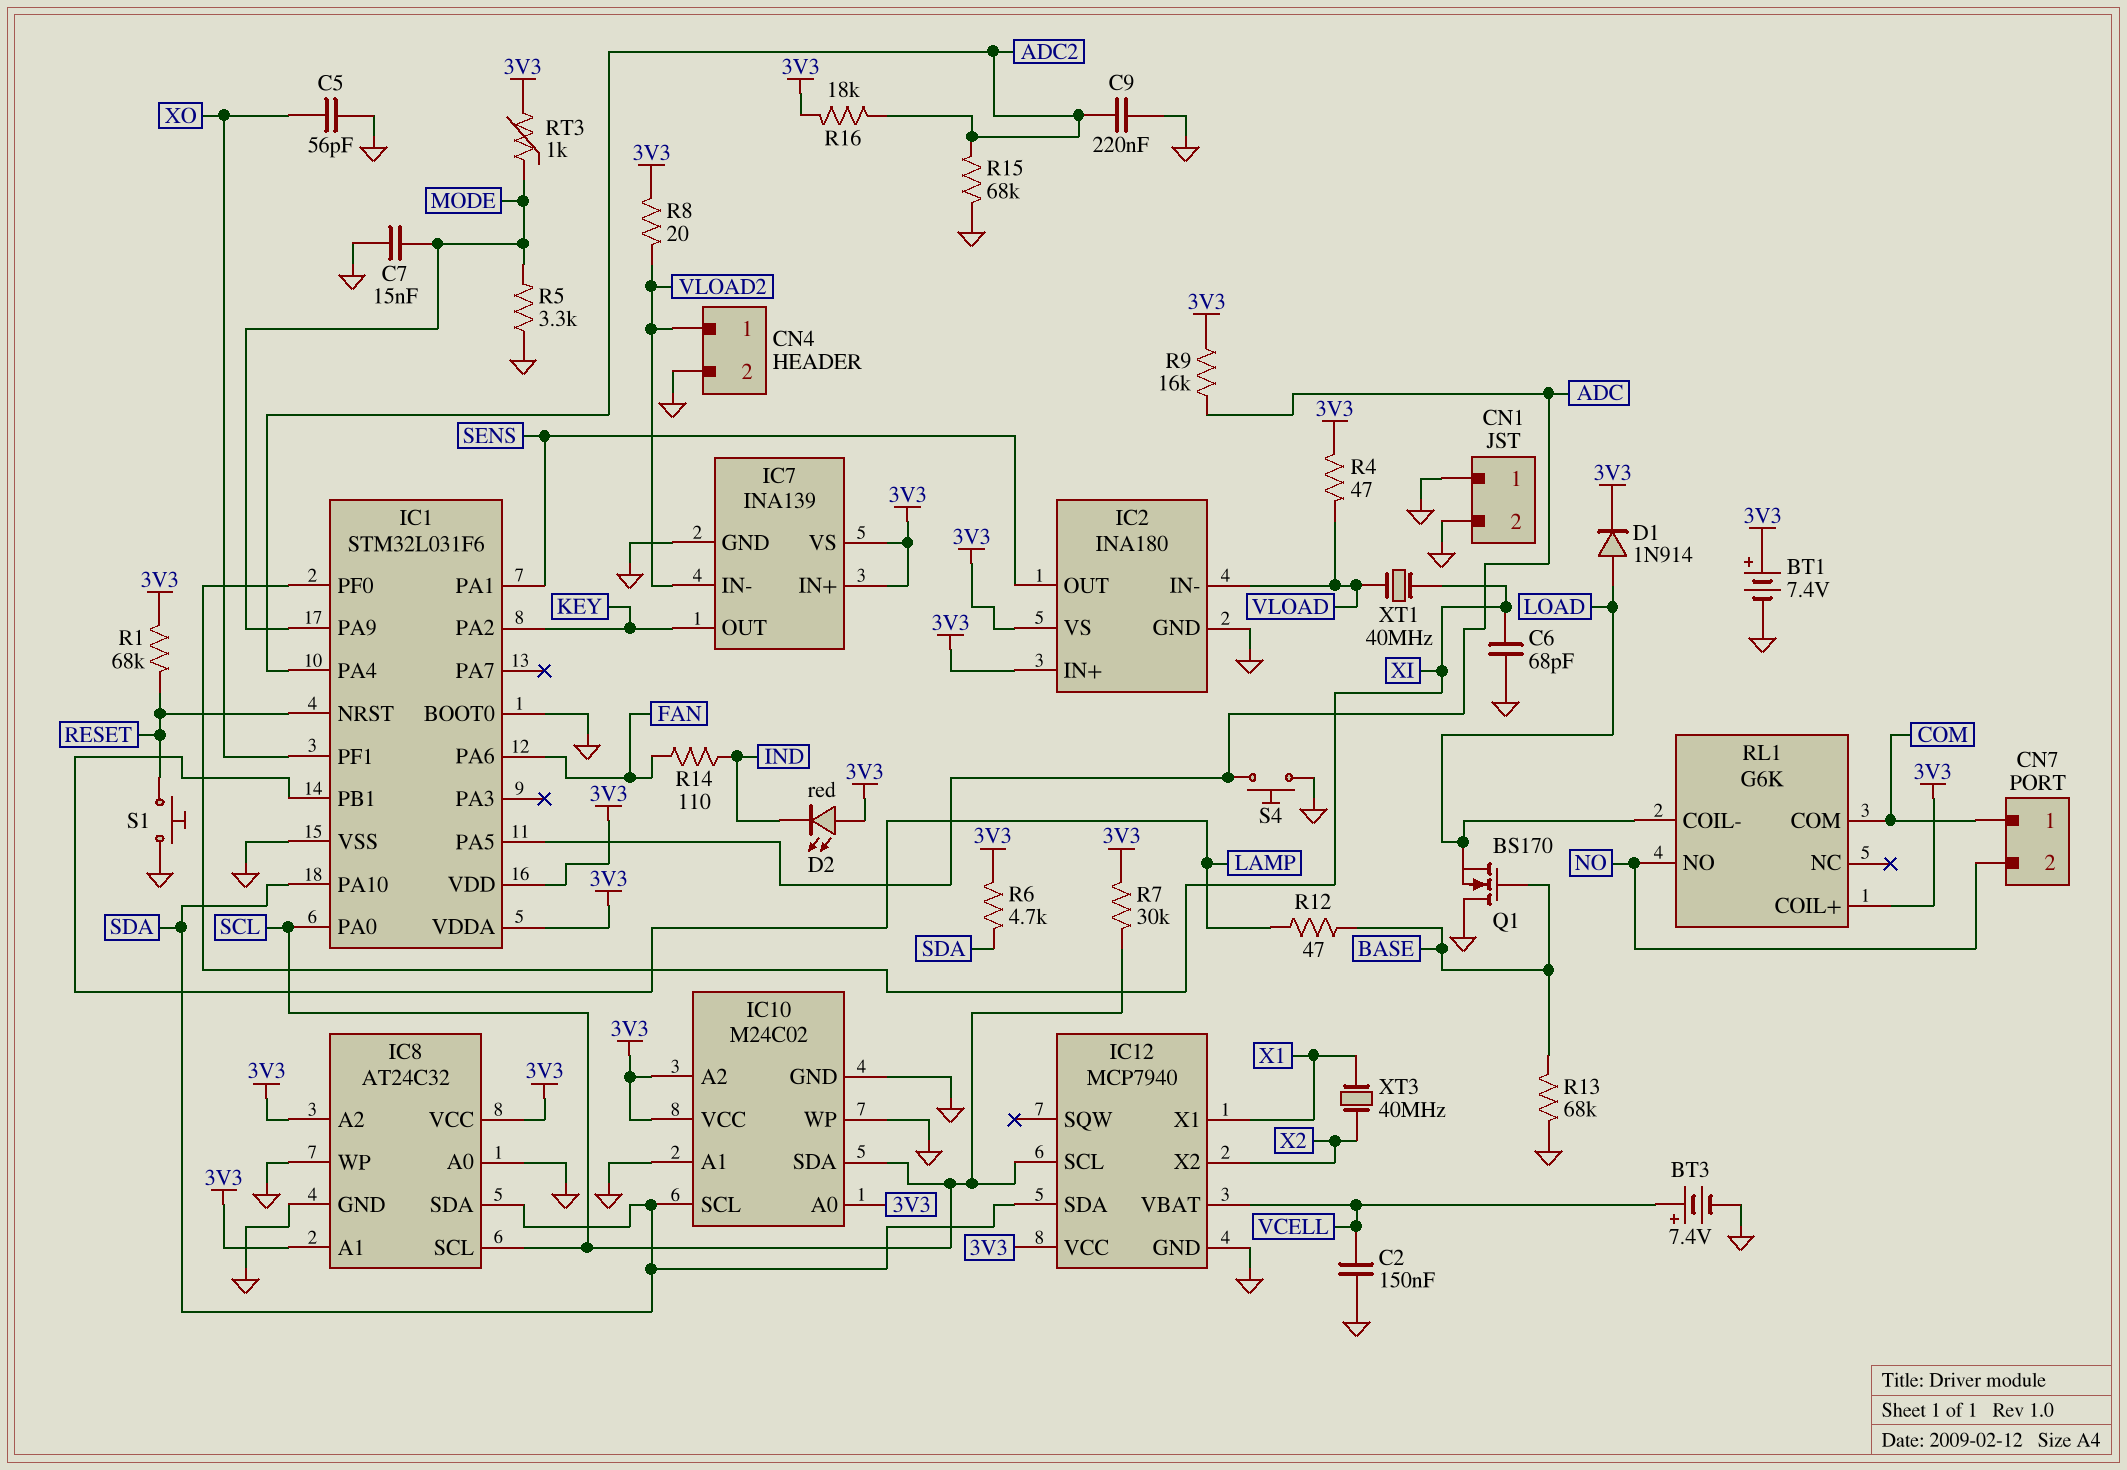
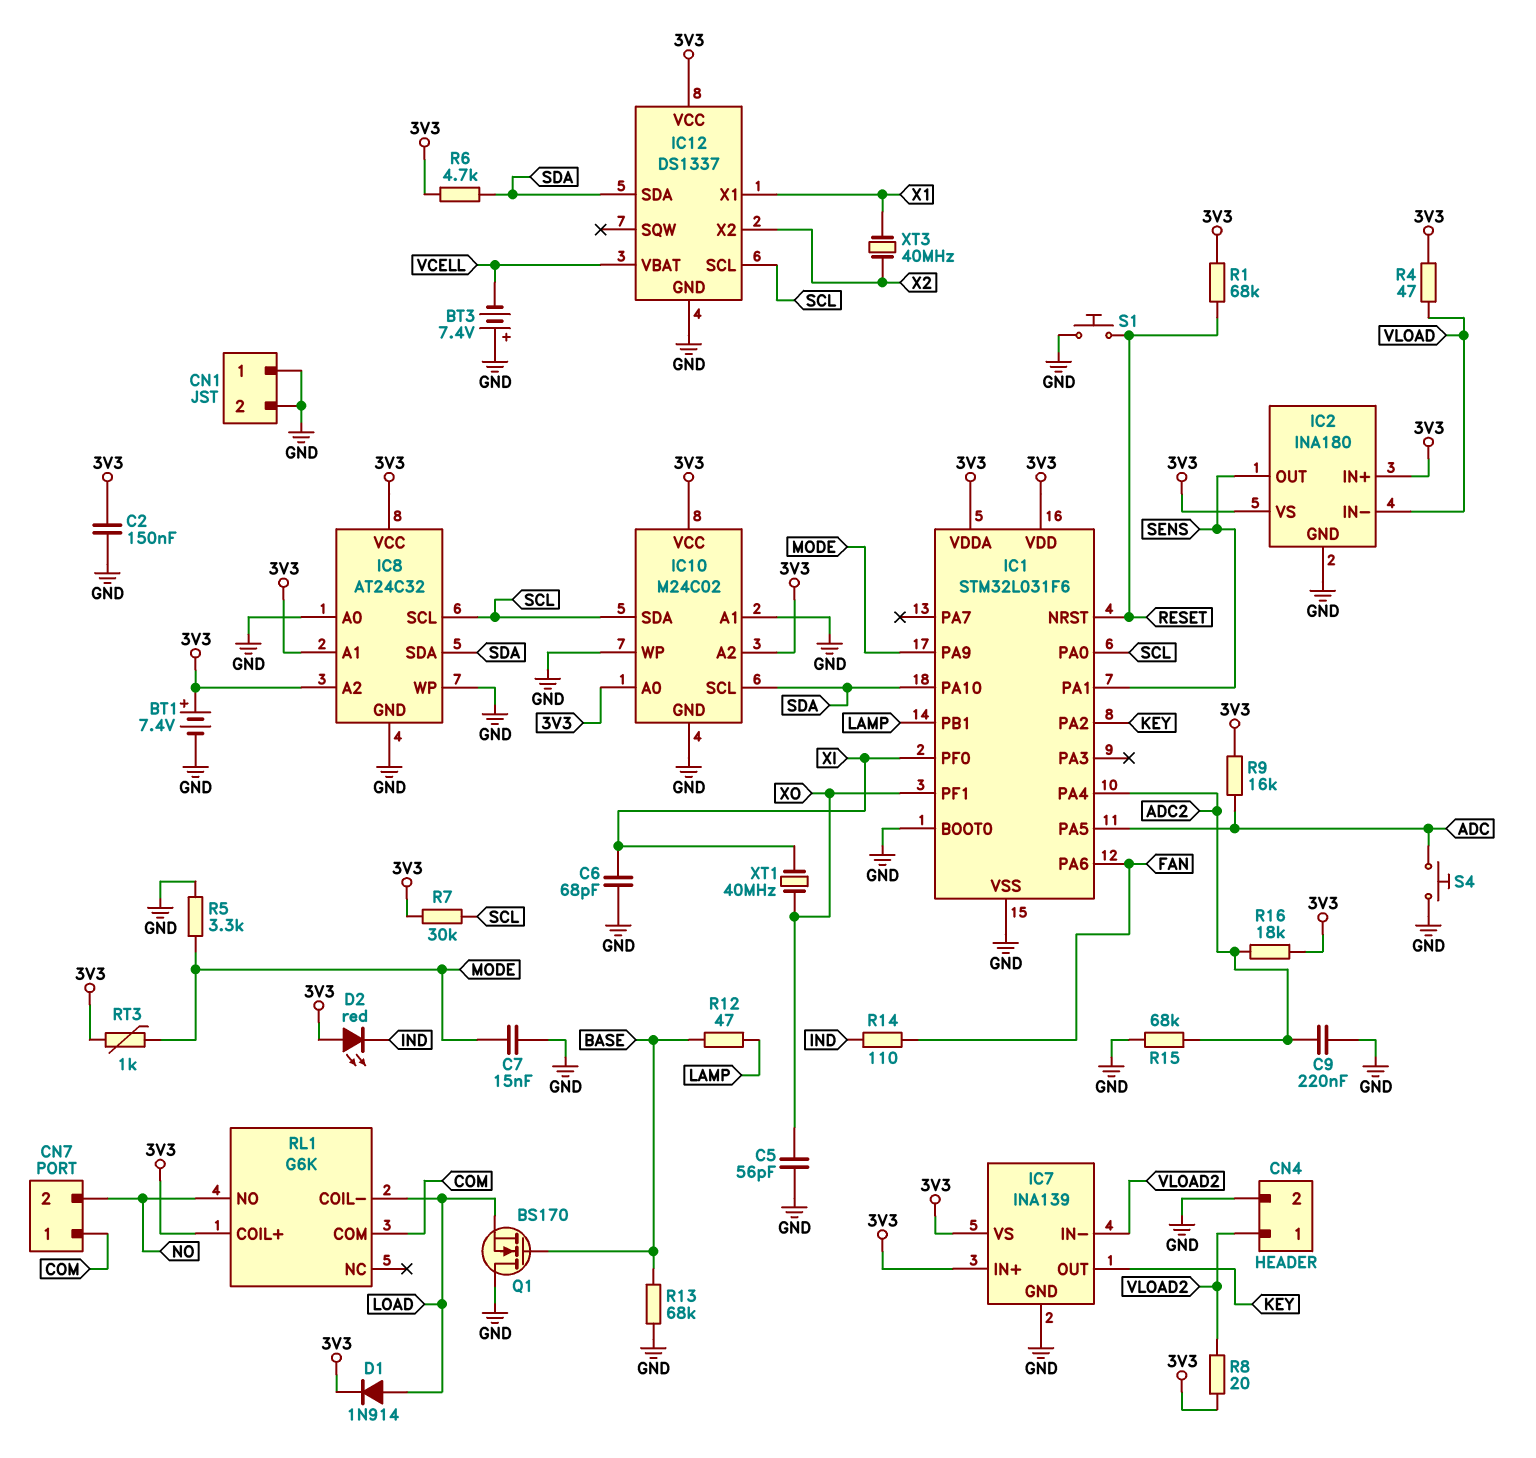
BT3: 7.4V (plus VCELL, minus GND) -> 7.4V (plus GND, minus VCELL)
C2: 150nF (GND, VCELL) -> 150nF (3V3, GND)
IC12: MCP7940 -> DS1337
XT1: 40MHz (VLOAD, XI) -> 40MHz (XI, XO)

